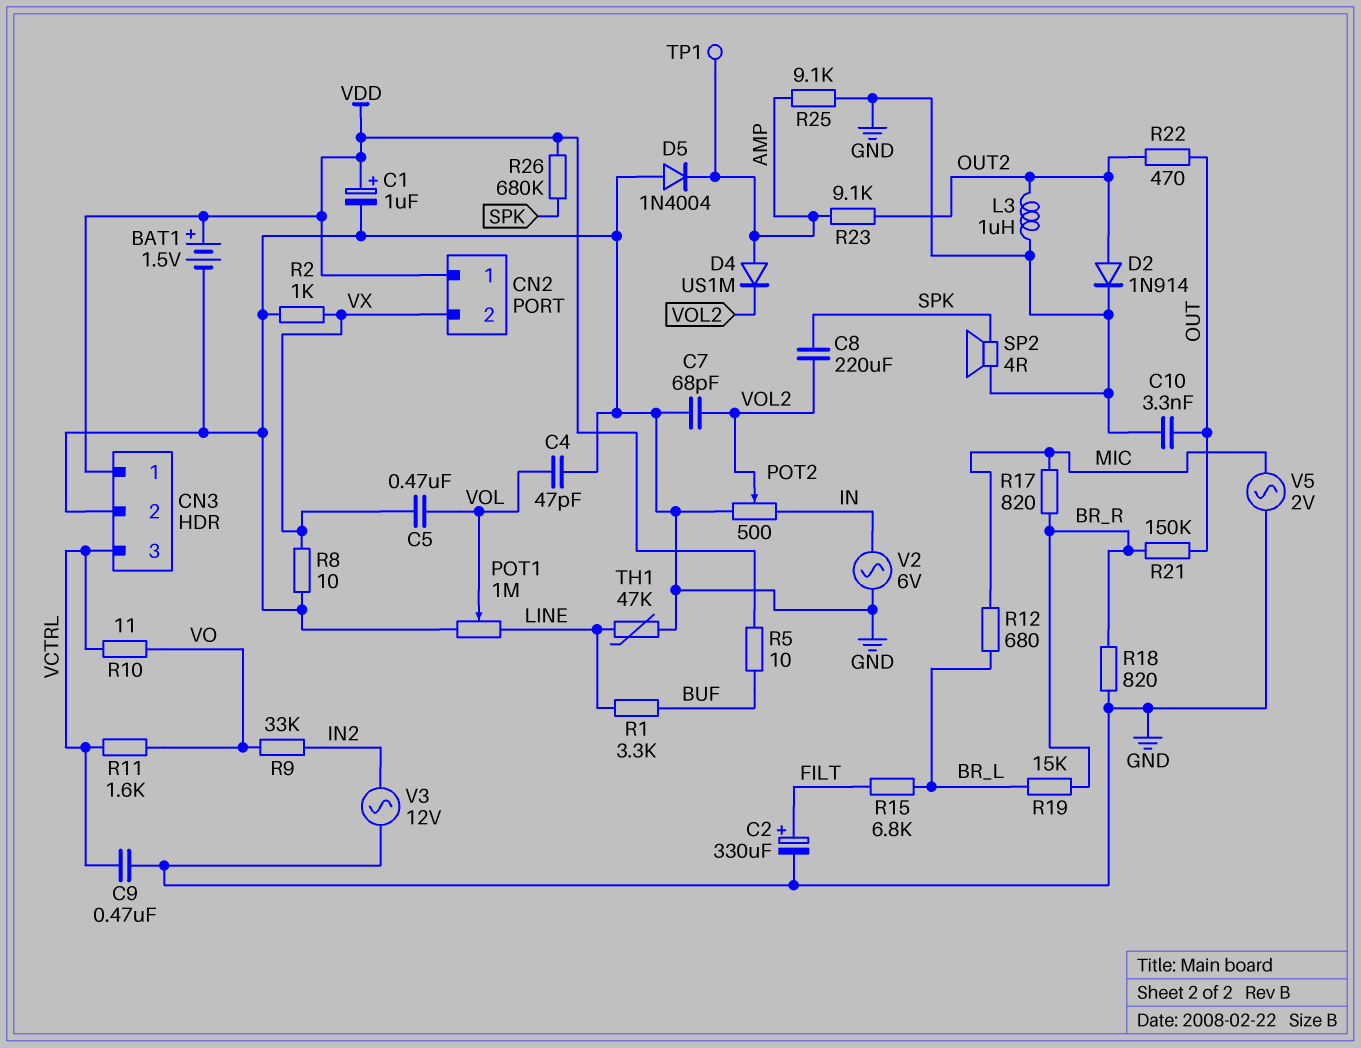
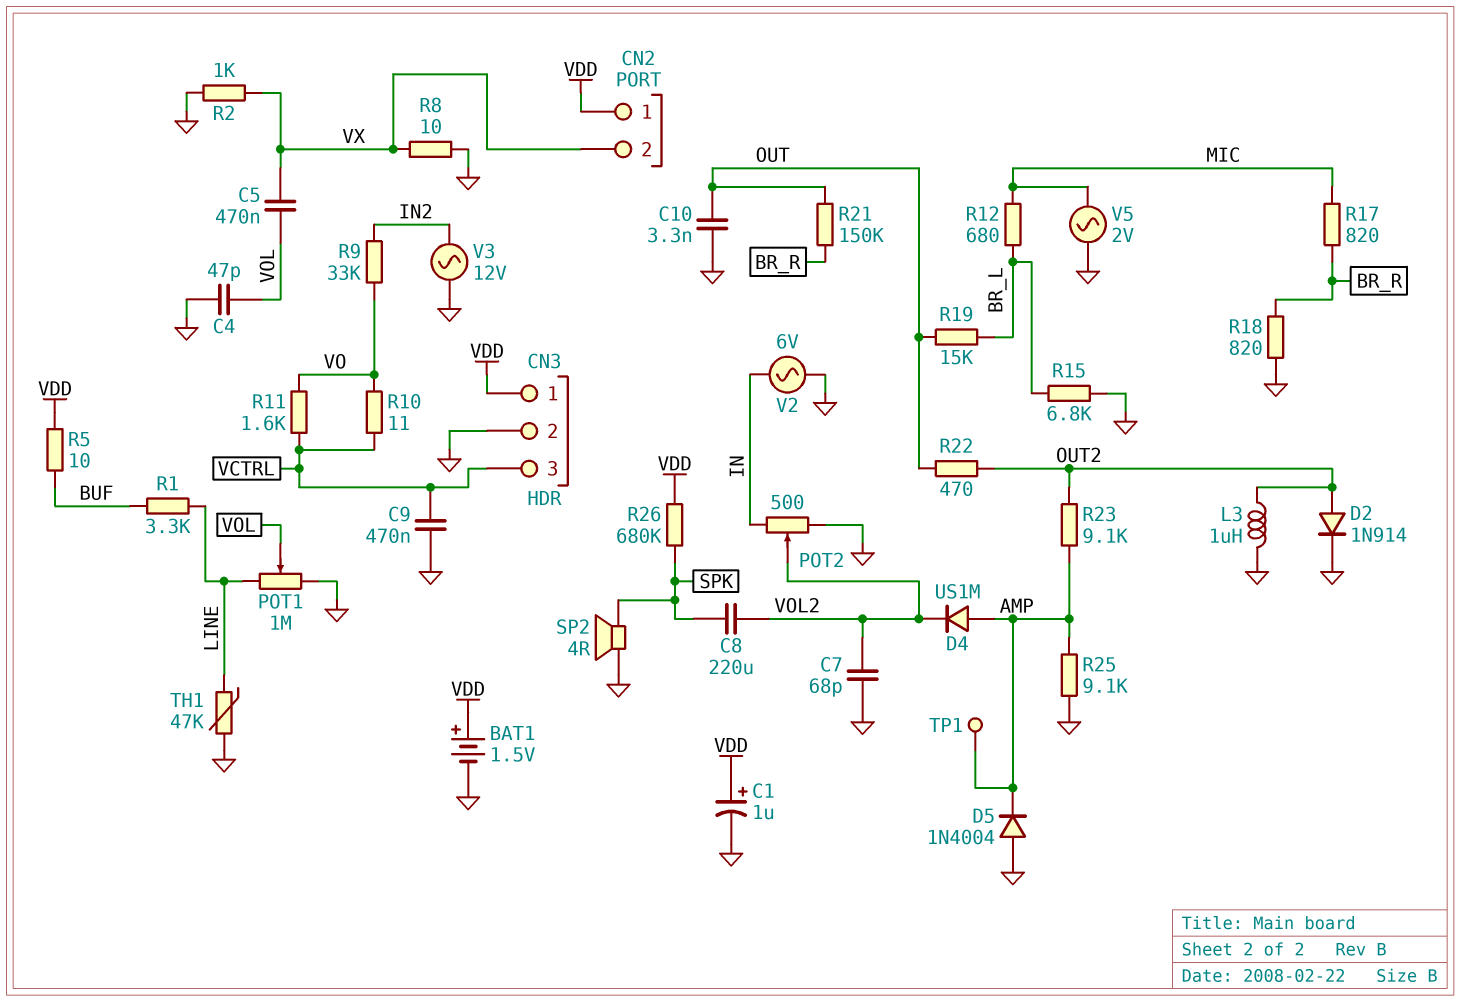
C2: 330uF (plus FILT, minus GND) -> none
R15: 6.8k (BR_L, FILT) -> 6.8k (BR_L, GND)
R19: 15k (BR_L, BR_R) -> 15k (BR_L, OUT)

